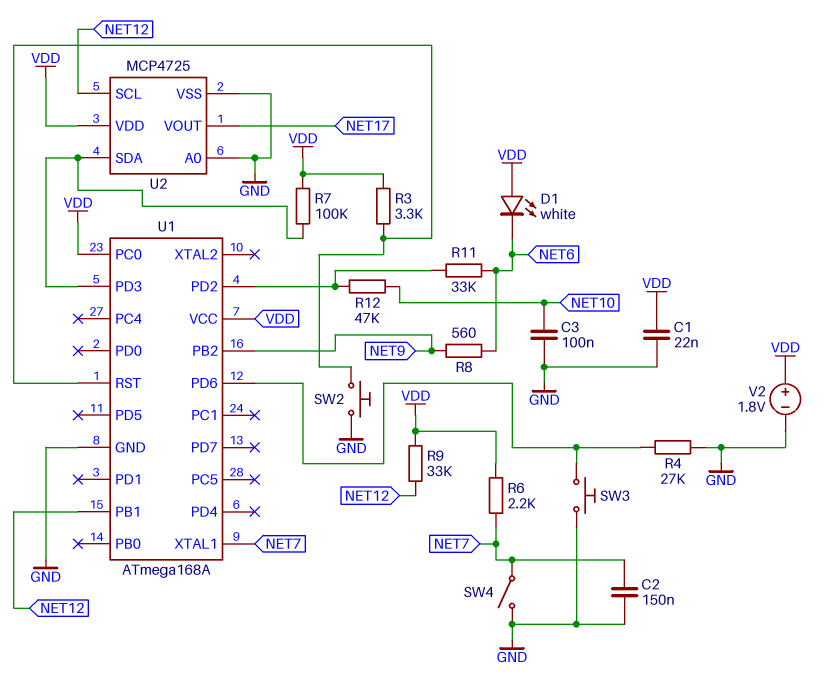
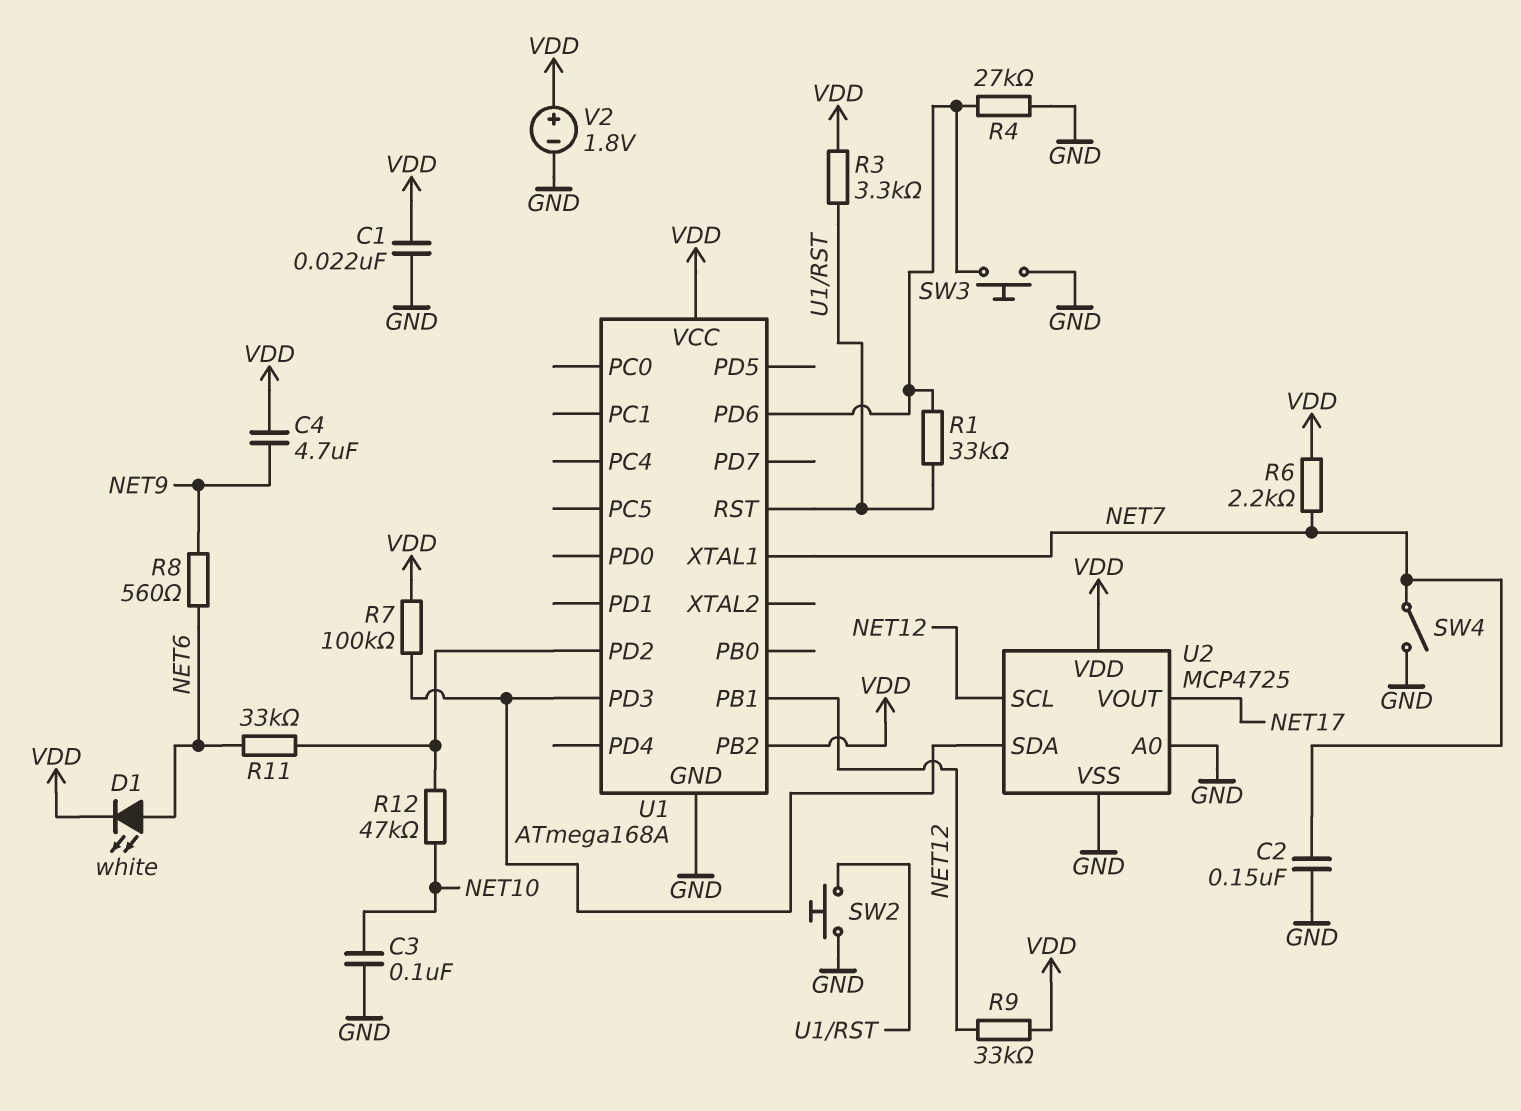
C4: none -> 4.7uF (NET9, VDD)
D1: LED white (A VDD, K NET6) -> LED white (A NET6, K VDD)
R1: none -> 33k (U1/PD6, U1/RST)
U1 pin PB2: NET9 -> VDD
U1 pin PC0: VDD -> none

